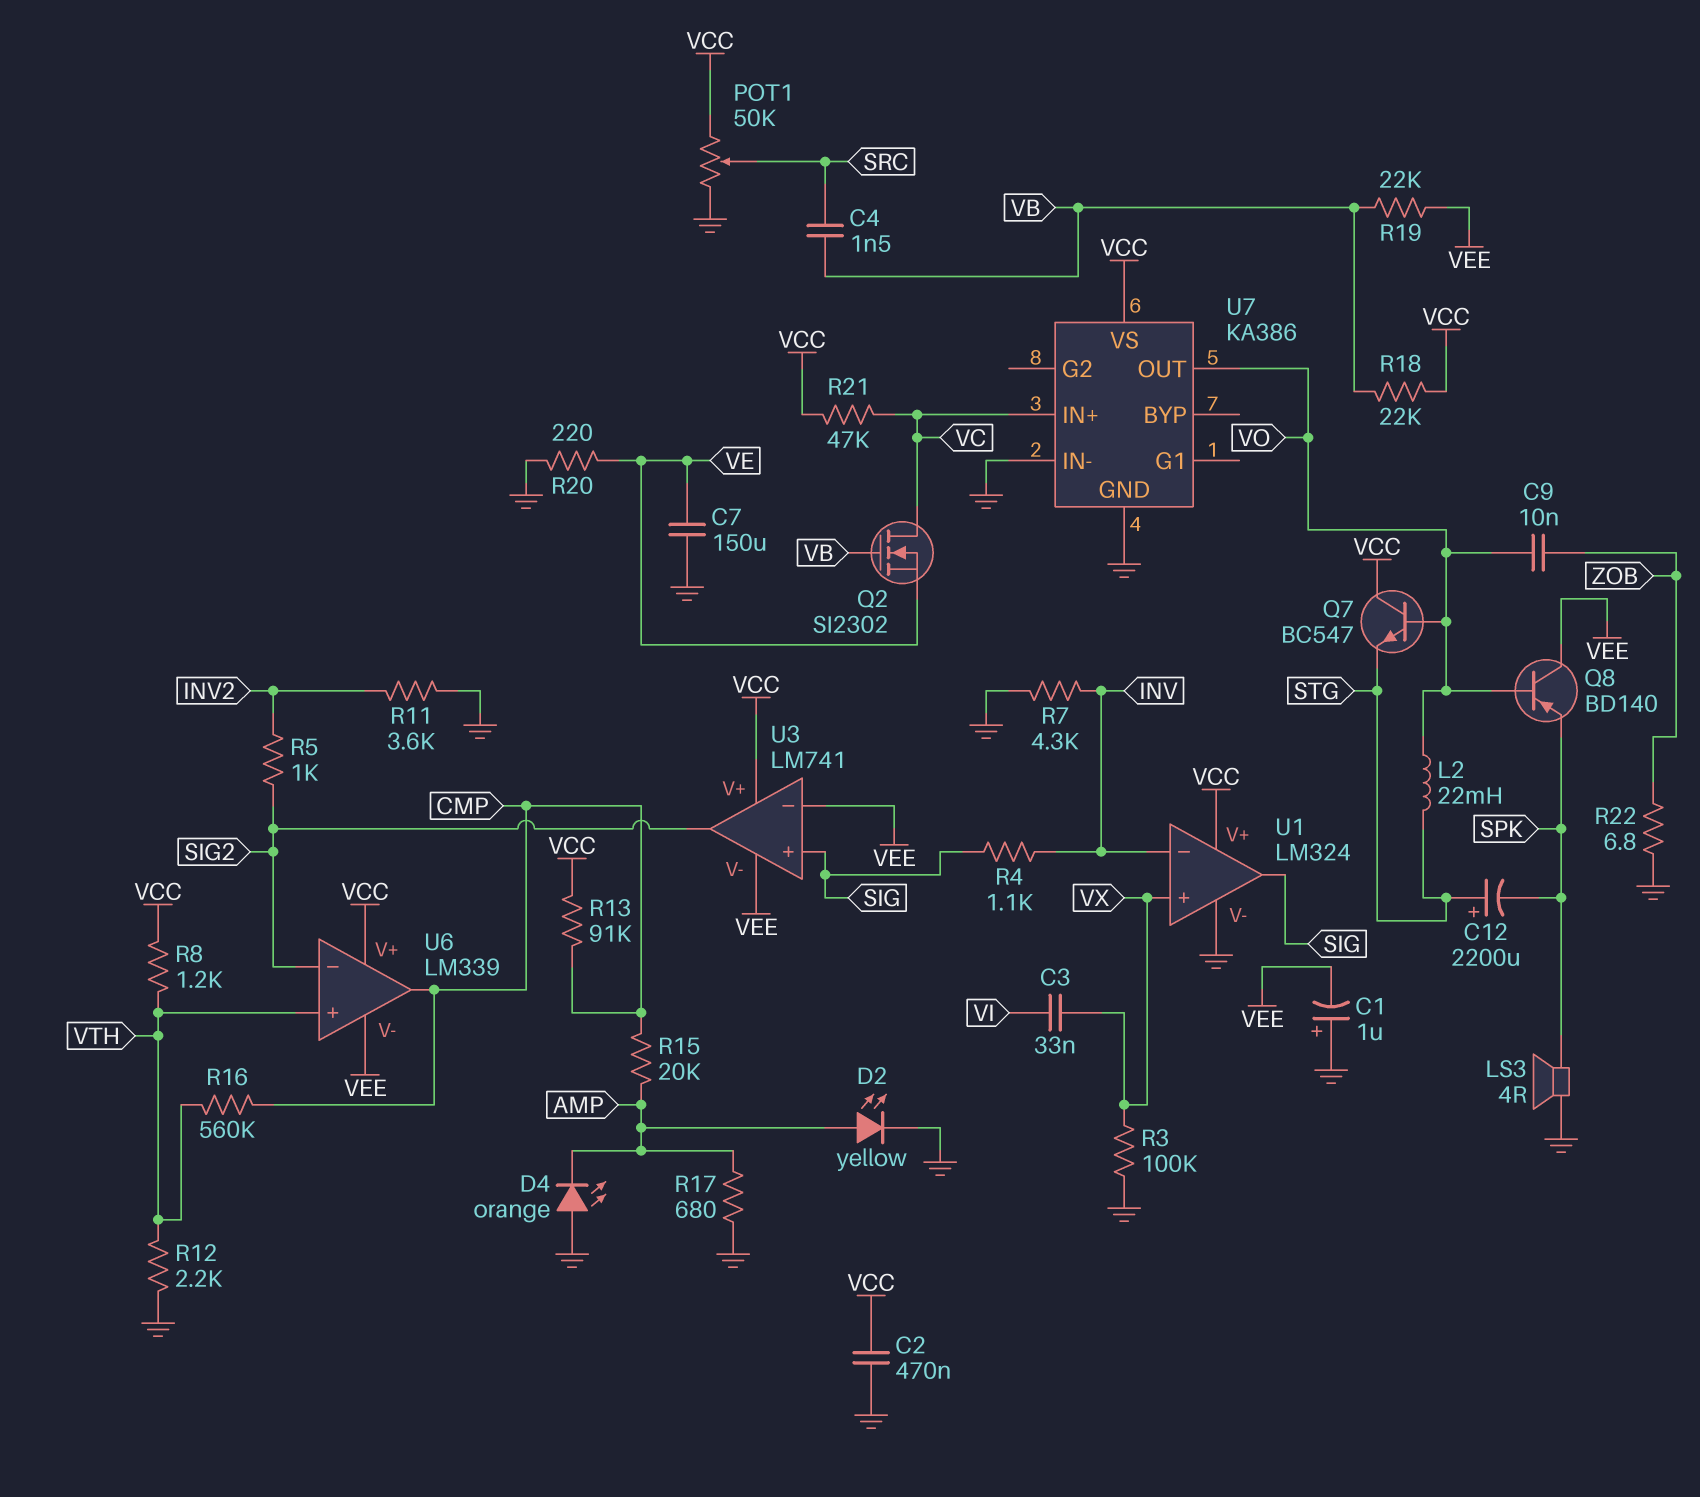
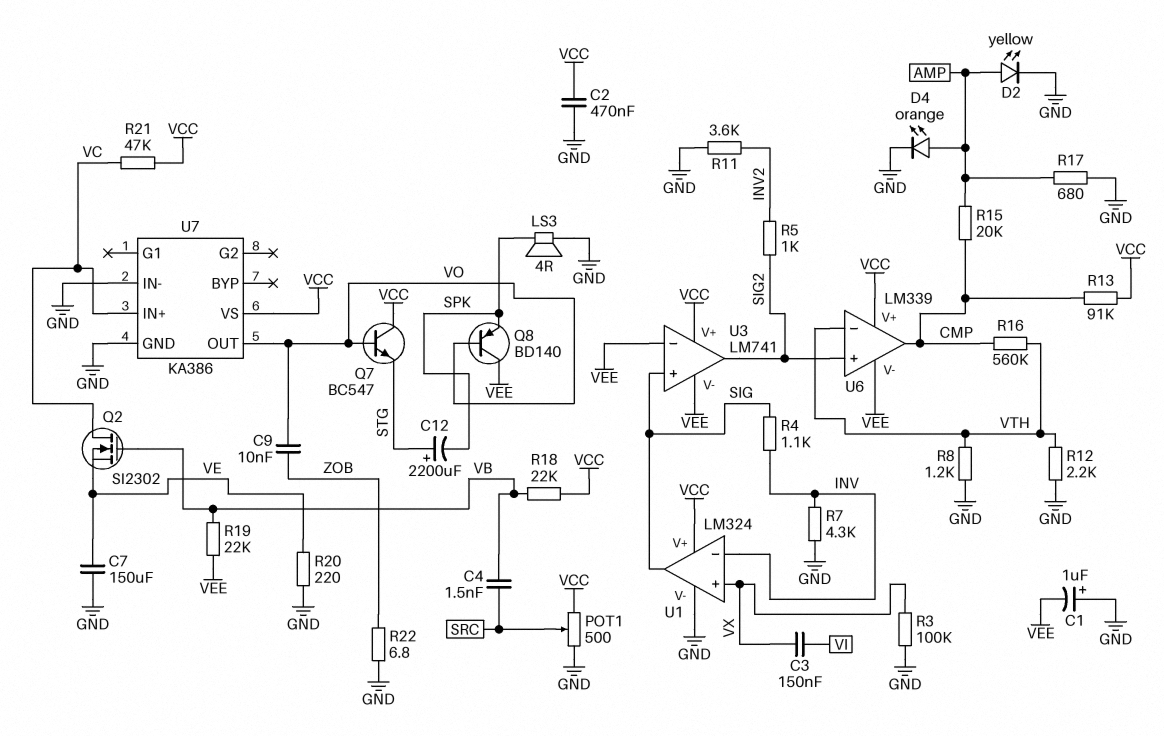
C3: 33nF (VI, VX) -> 150nF (VI, VX)
D4: LED orange (A GND, K AMP) -> LED orange (A AMP, K GND)
L2: 22mH (STG, VO) -> none
POT1: 50k (GND, VCC, wiper SRC) -> 500 (GND, VCC, wiper SRC)
R8: 1.2k (VCC, VTH) -> 1.2k (GND, VTH)
U6 pin in+: VTH -> SIG2
U6 pin in-: SIG2 -> VTH

